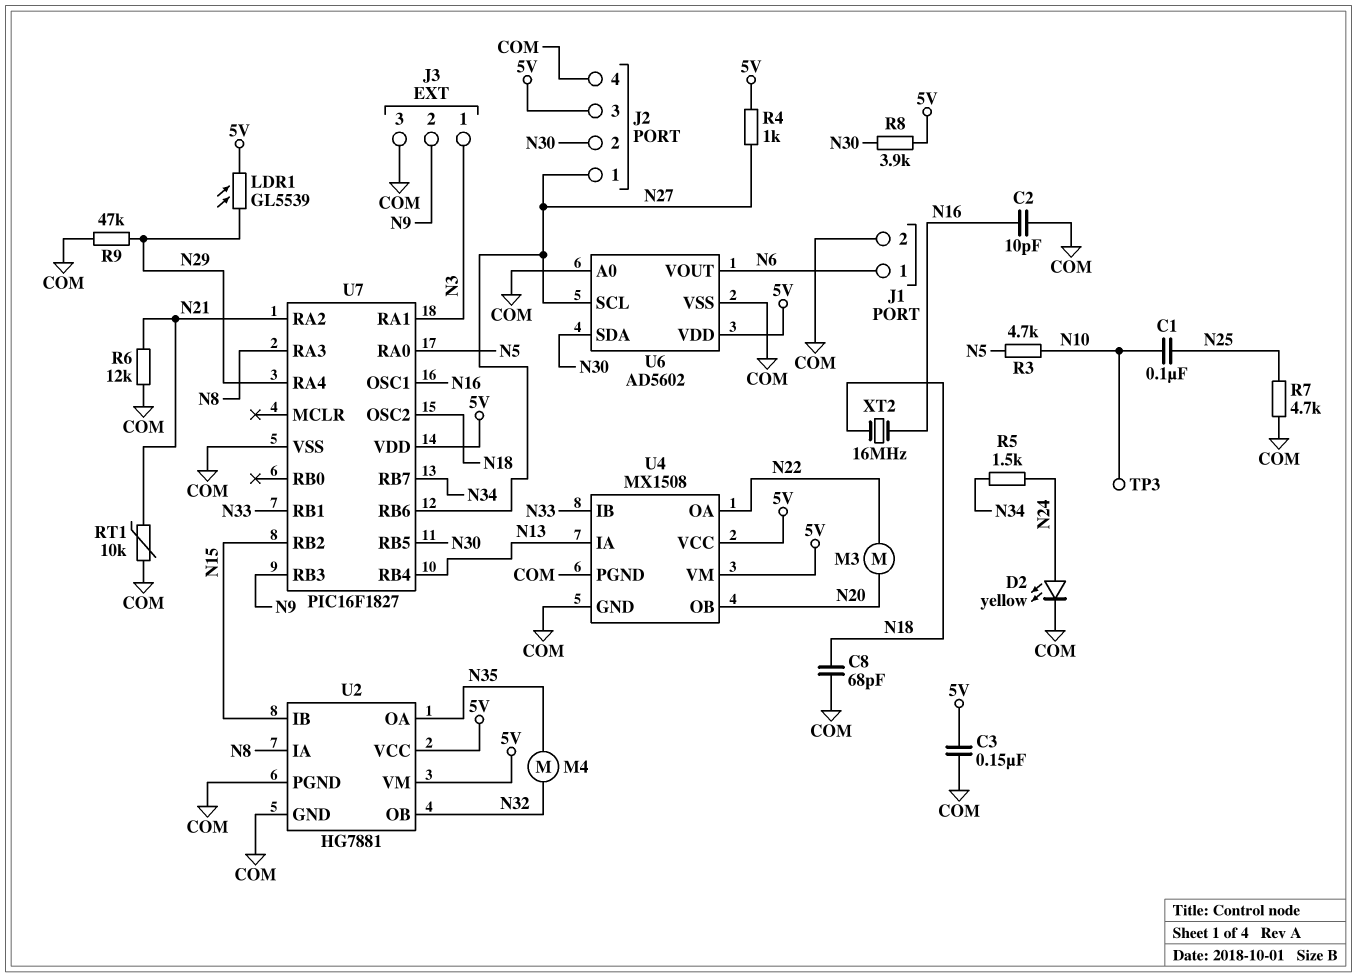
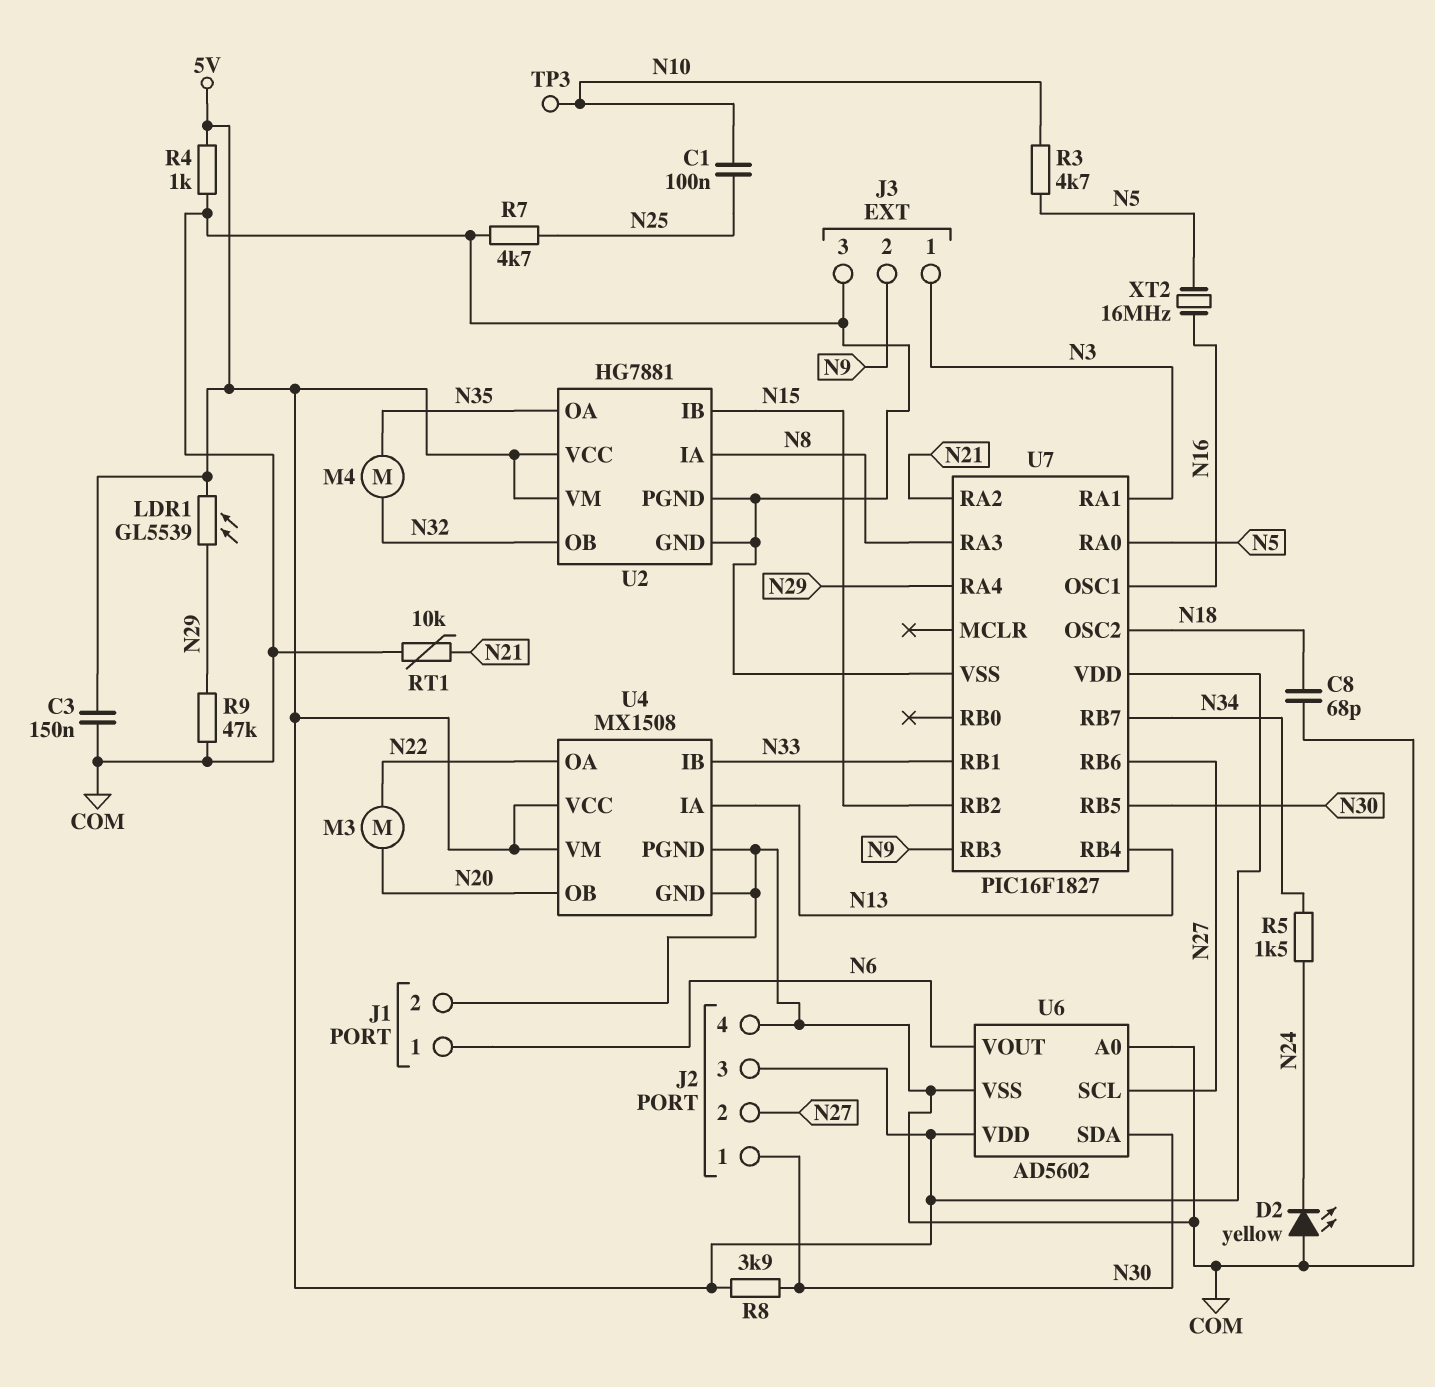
C2: 10pF (COM, N16) -> none
D2: LED yellow (A N24, K COM) -> LED yellow (A COM, K N24)
J2 pin 1: N27 -> N30
J2 pin 2: N30 -> N27
R4: 1k (5V, N27) -> 1k (5V, COM)
R6: 12k (COM, N21) -> none
XT2: 16MHz (N16, N18) -> 16MHz (N5, N16)

